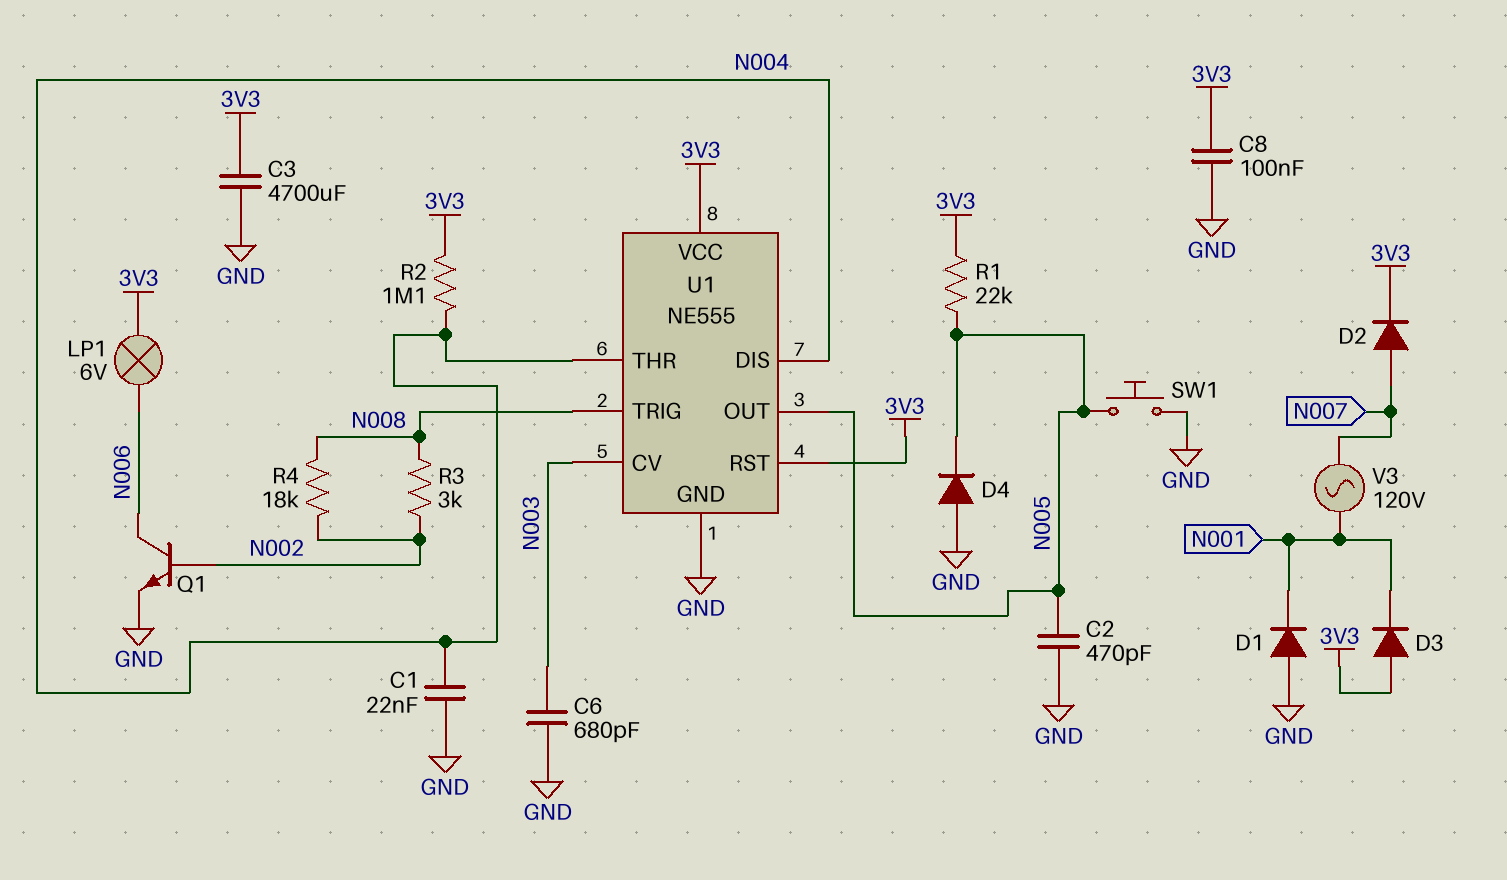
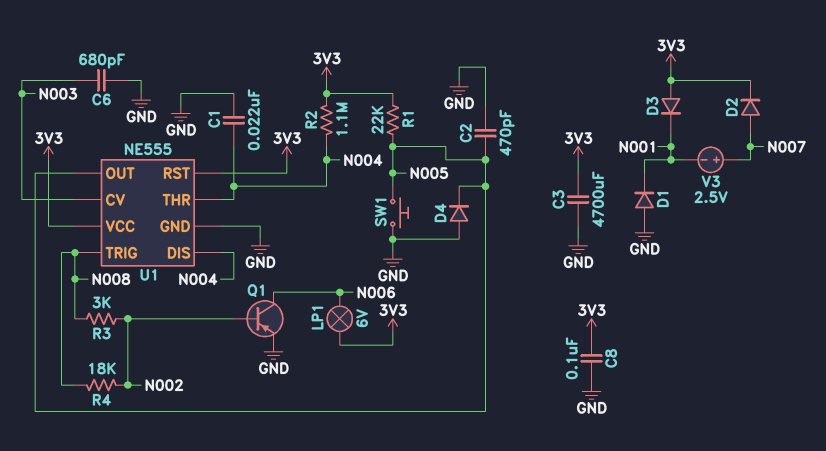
Q1: NPN (B N002, C N006, E GND) -> PNP (B N002, C N006, E GND)
V3: AC 120V (N001, N007) -> 2.5V (plus N007, minus N001)

